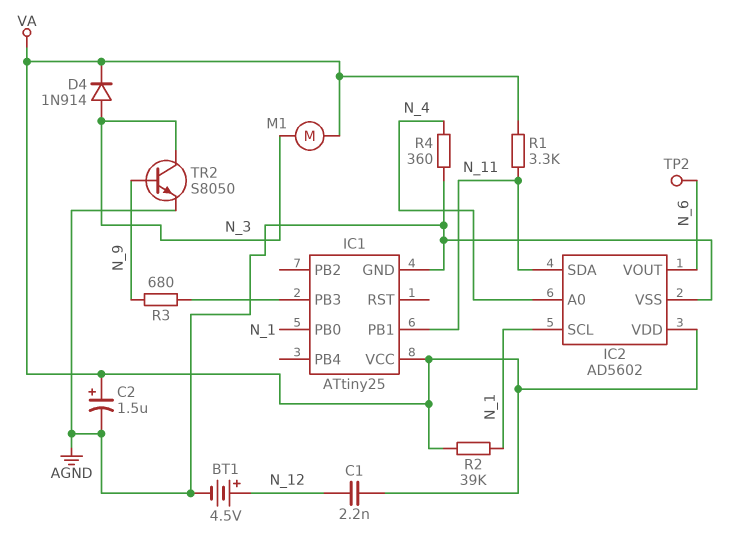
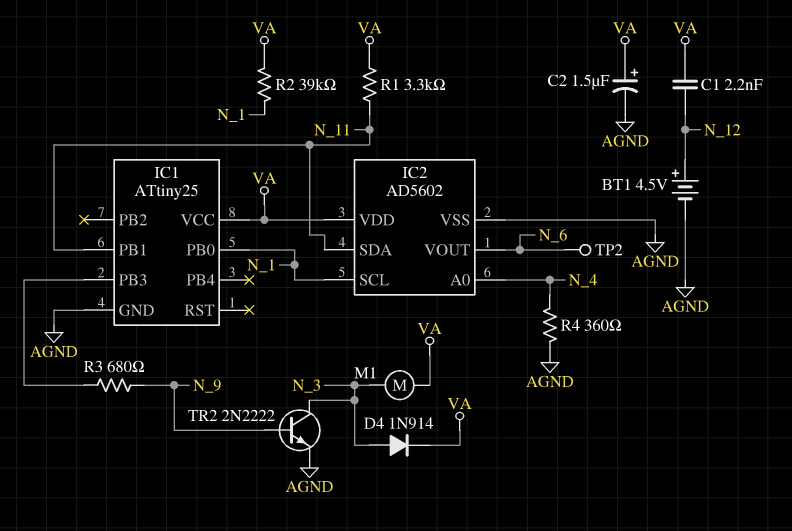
TR2: NPN S8050 (B N_9, C N_3, E AGND) -> NPN 2N2222 (B N_9, C N_3, E AGND)

